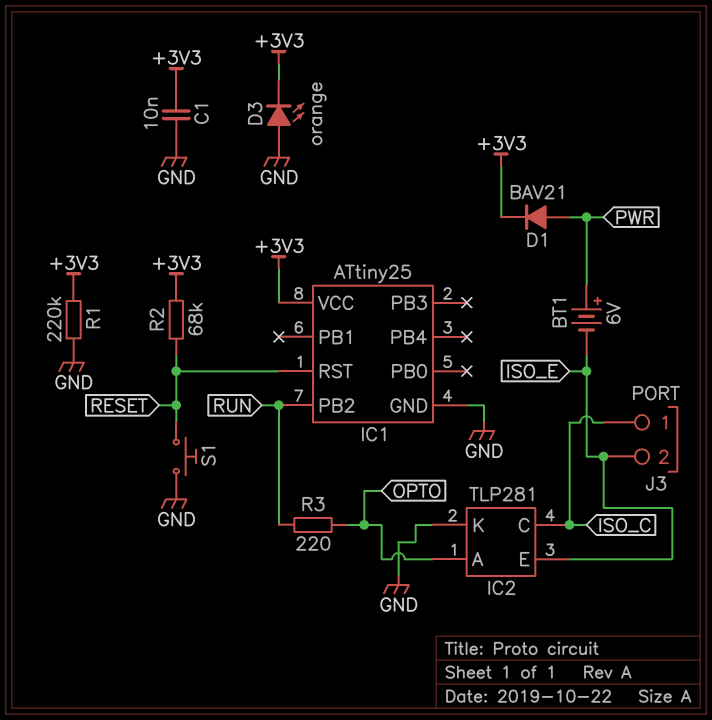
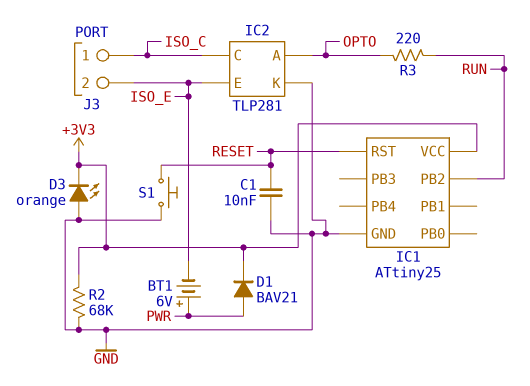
C1: 10nF (+3V3, GND) -> 10nF (GND, RESET)
R1: 220k (+3V3, GND) -> none
R2: 68k (+3V3, RESET) -> 68k (+3V3, GND)

